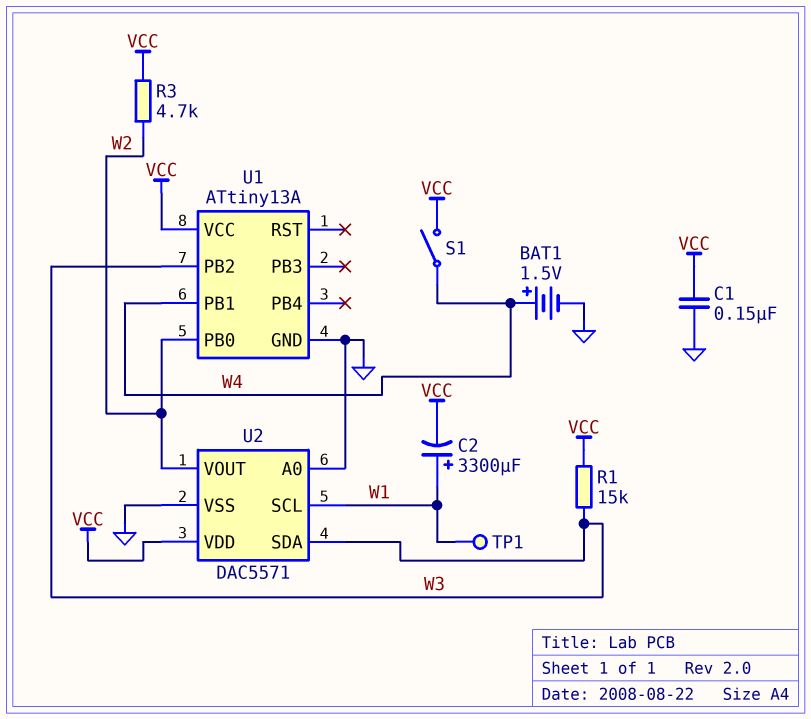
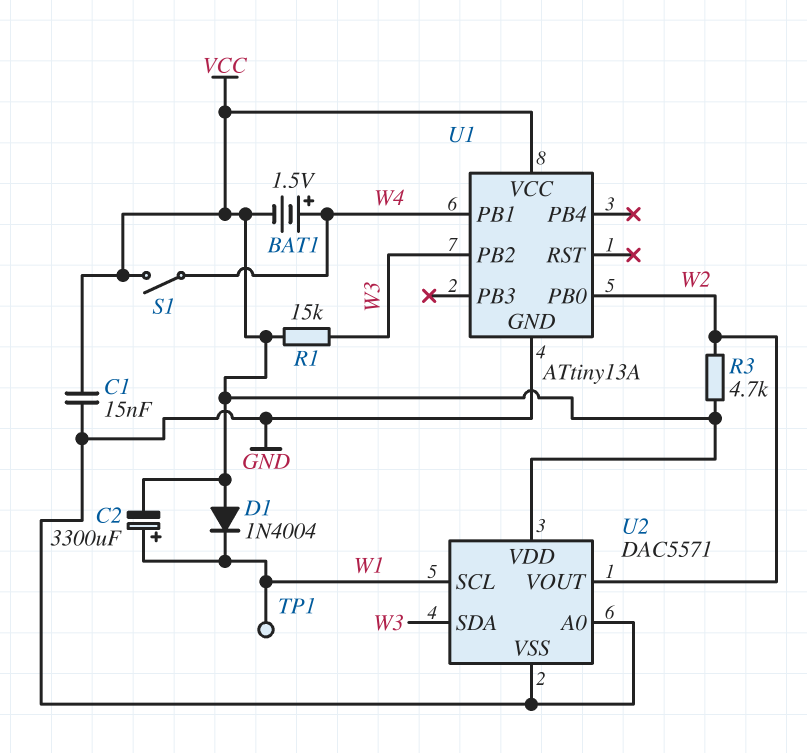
BAT1: 1.5V (plus W4, minus GND) -> 1.5V (plus W4, minus VCC)
C1: 150nF (GND, VCC) -> 15nF (GND, VCC)
D1: none -> diode 1N4004 (A VCC, K W1)

